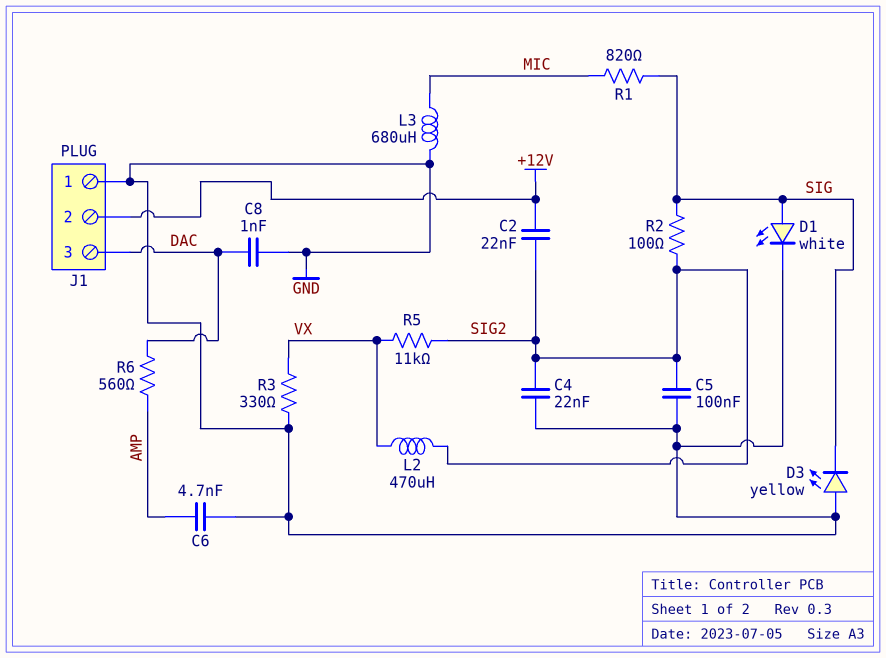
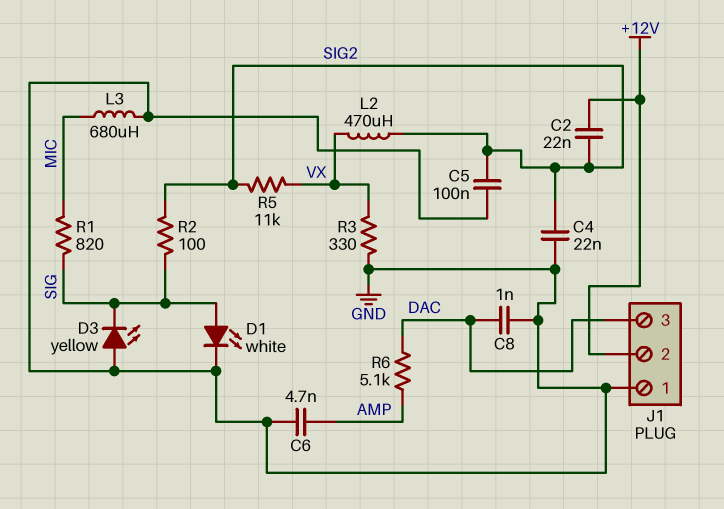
R6: 560 (AMP, DAC) -> 5.1k (AMP, DAC)

